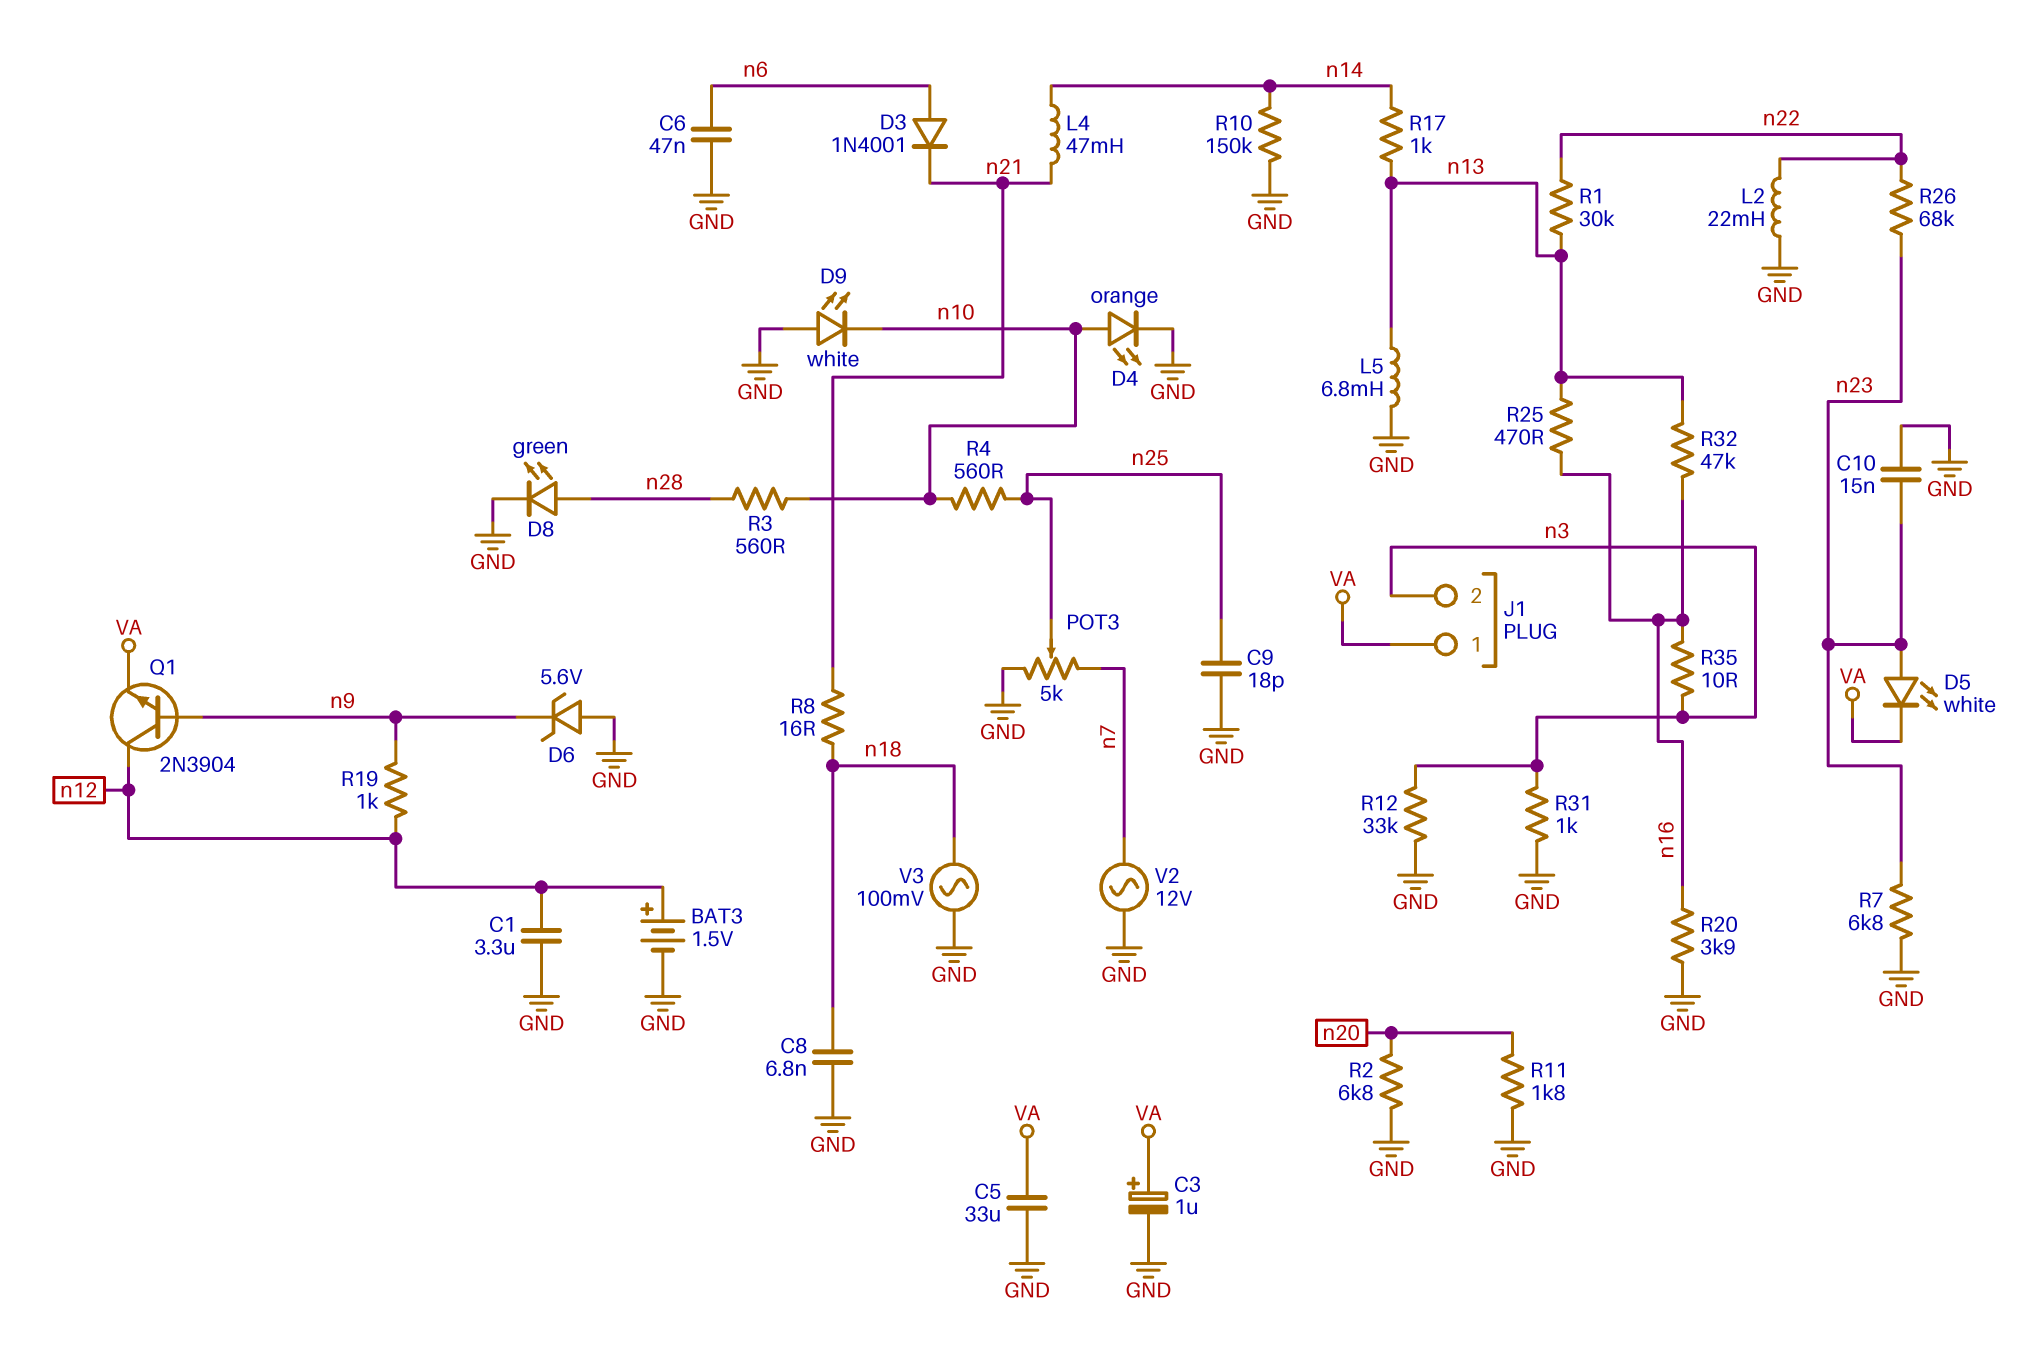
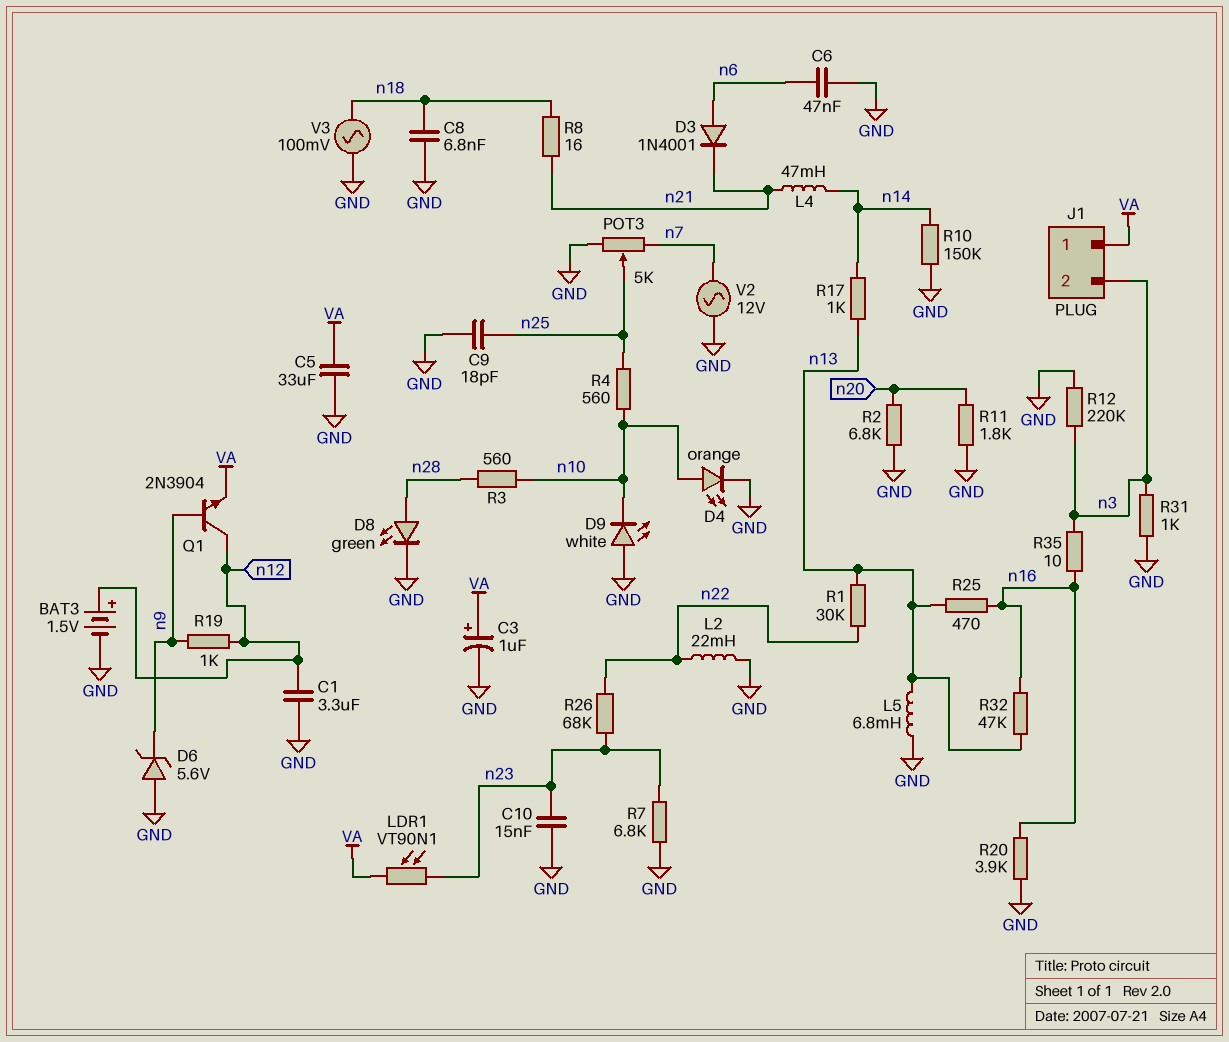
D5: LED white (A n23, K VA) -> none
LDR1: none -> VT90N1 (VA, n23)
R12: 33k (GND, n3) -> 220k (GND, n3)

